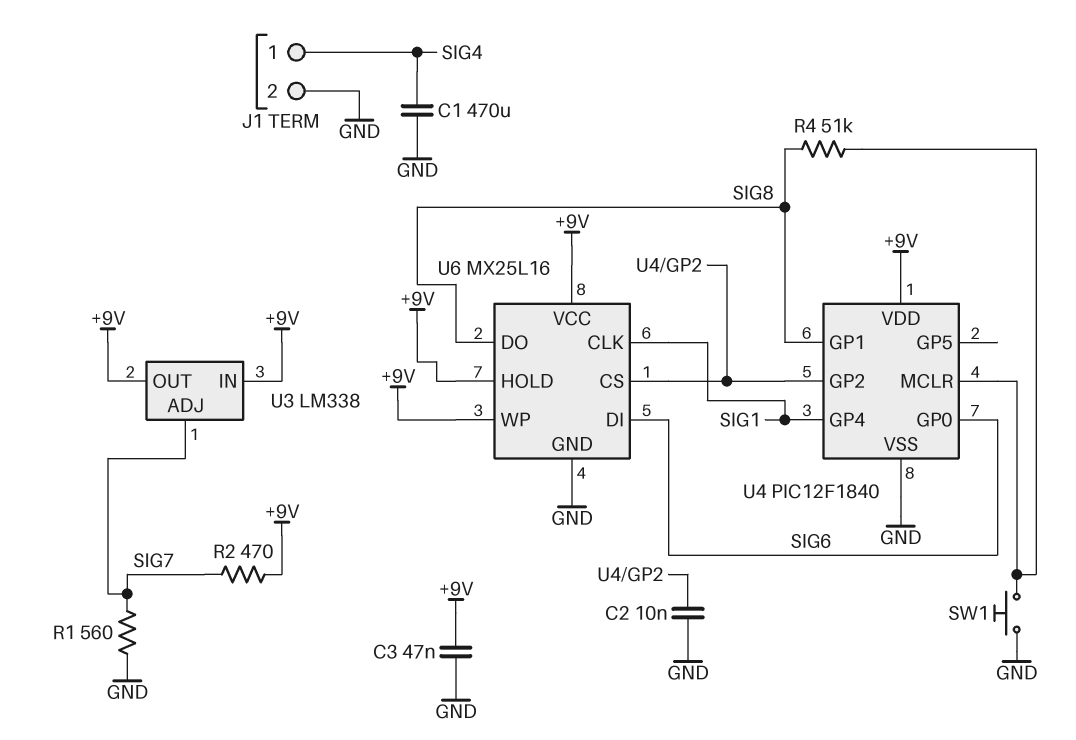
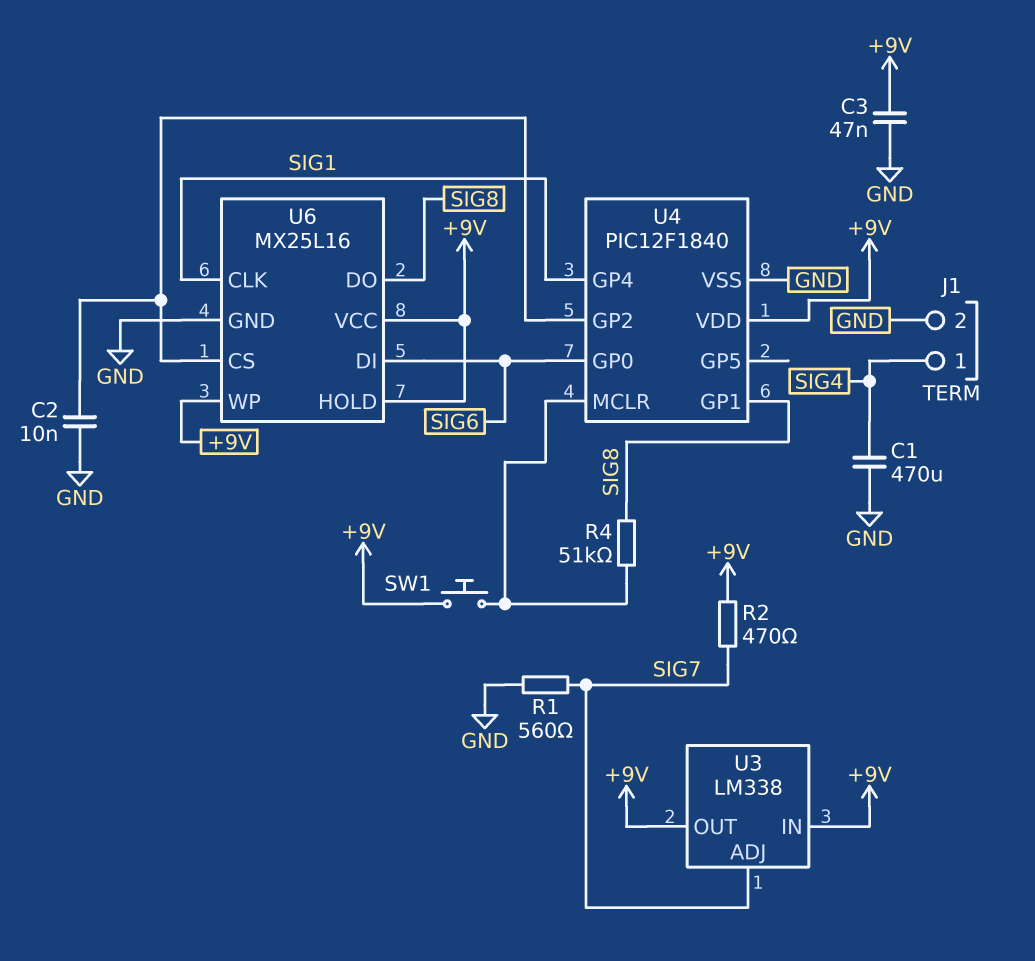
SW1: button (GND, U4/MCLR) -> button (+9V, U4/MCLR)

